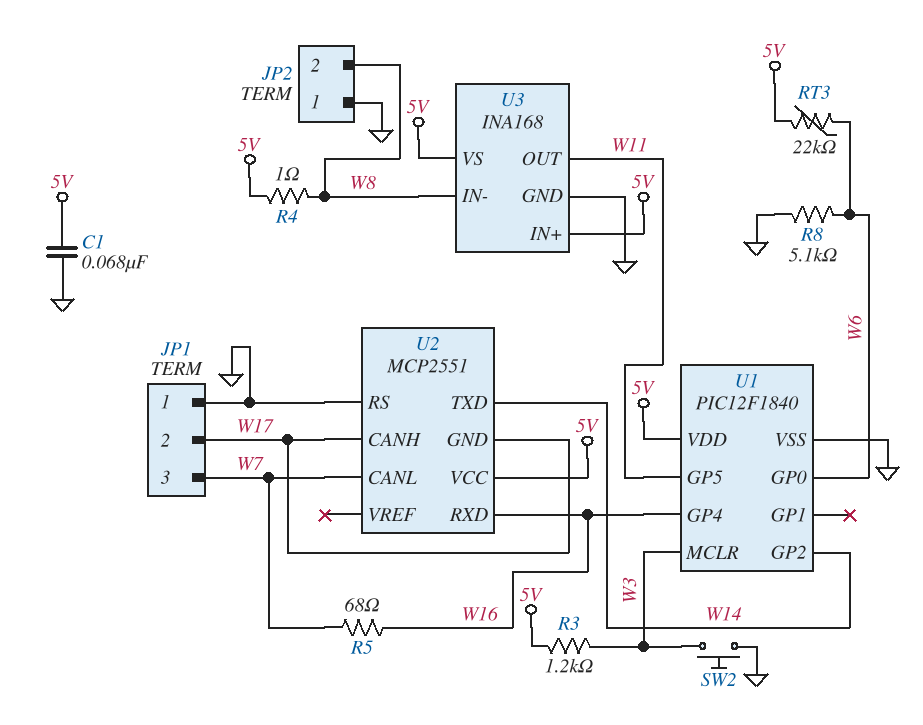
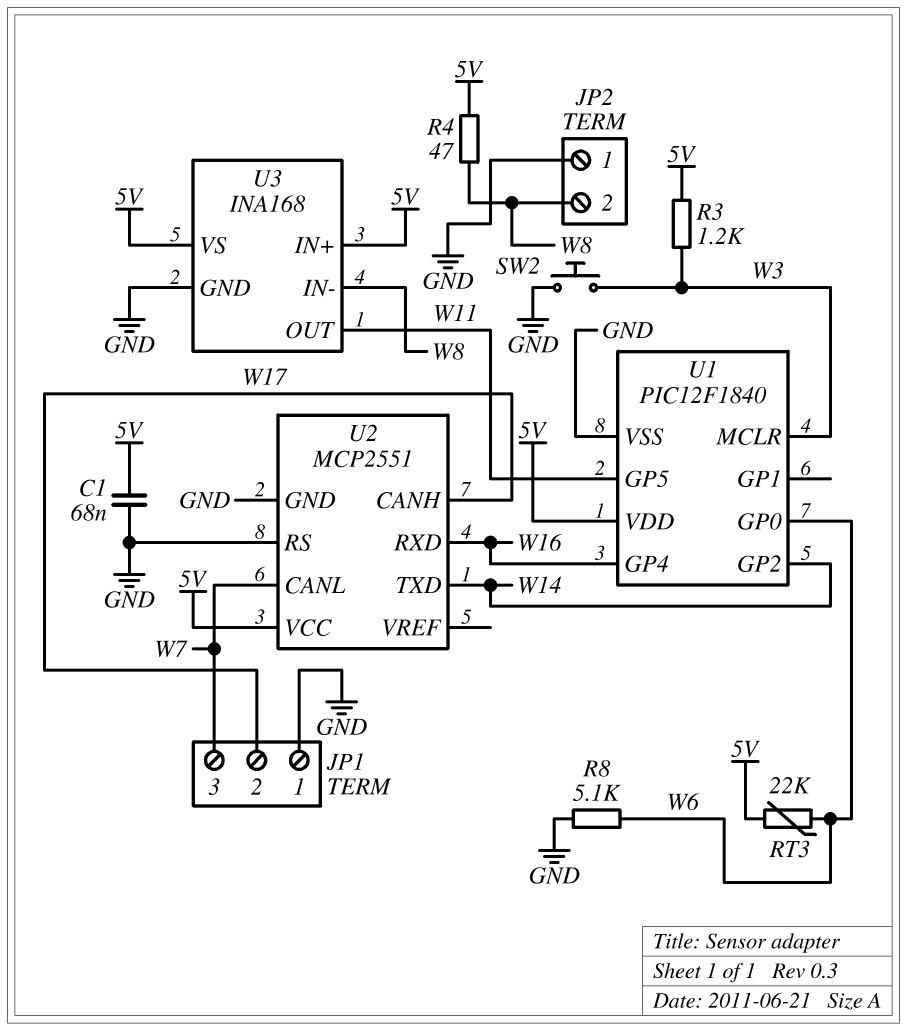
R4: 1 (5V, W8) -> 47 (5V, W8)
R5: 68 (W7, W16) -> none
U2 pin GND: W17 -> GND

